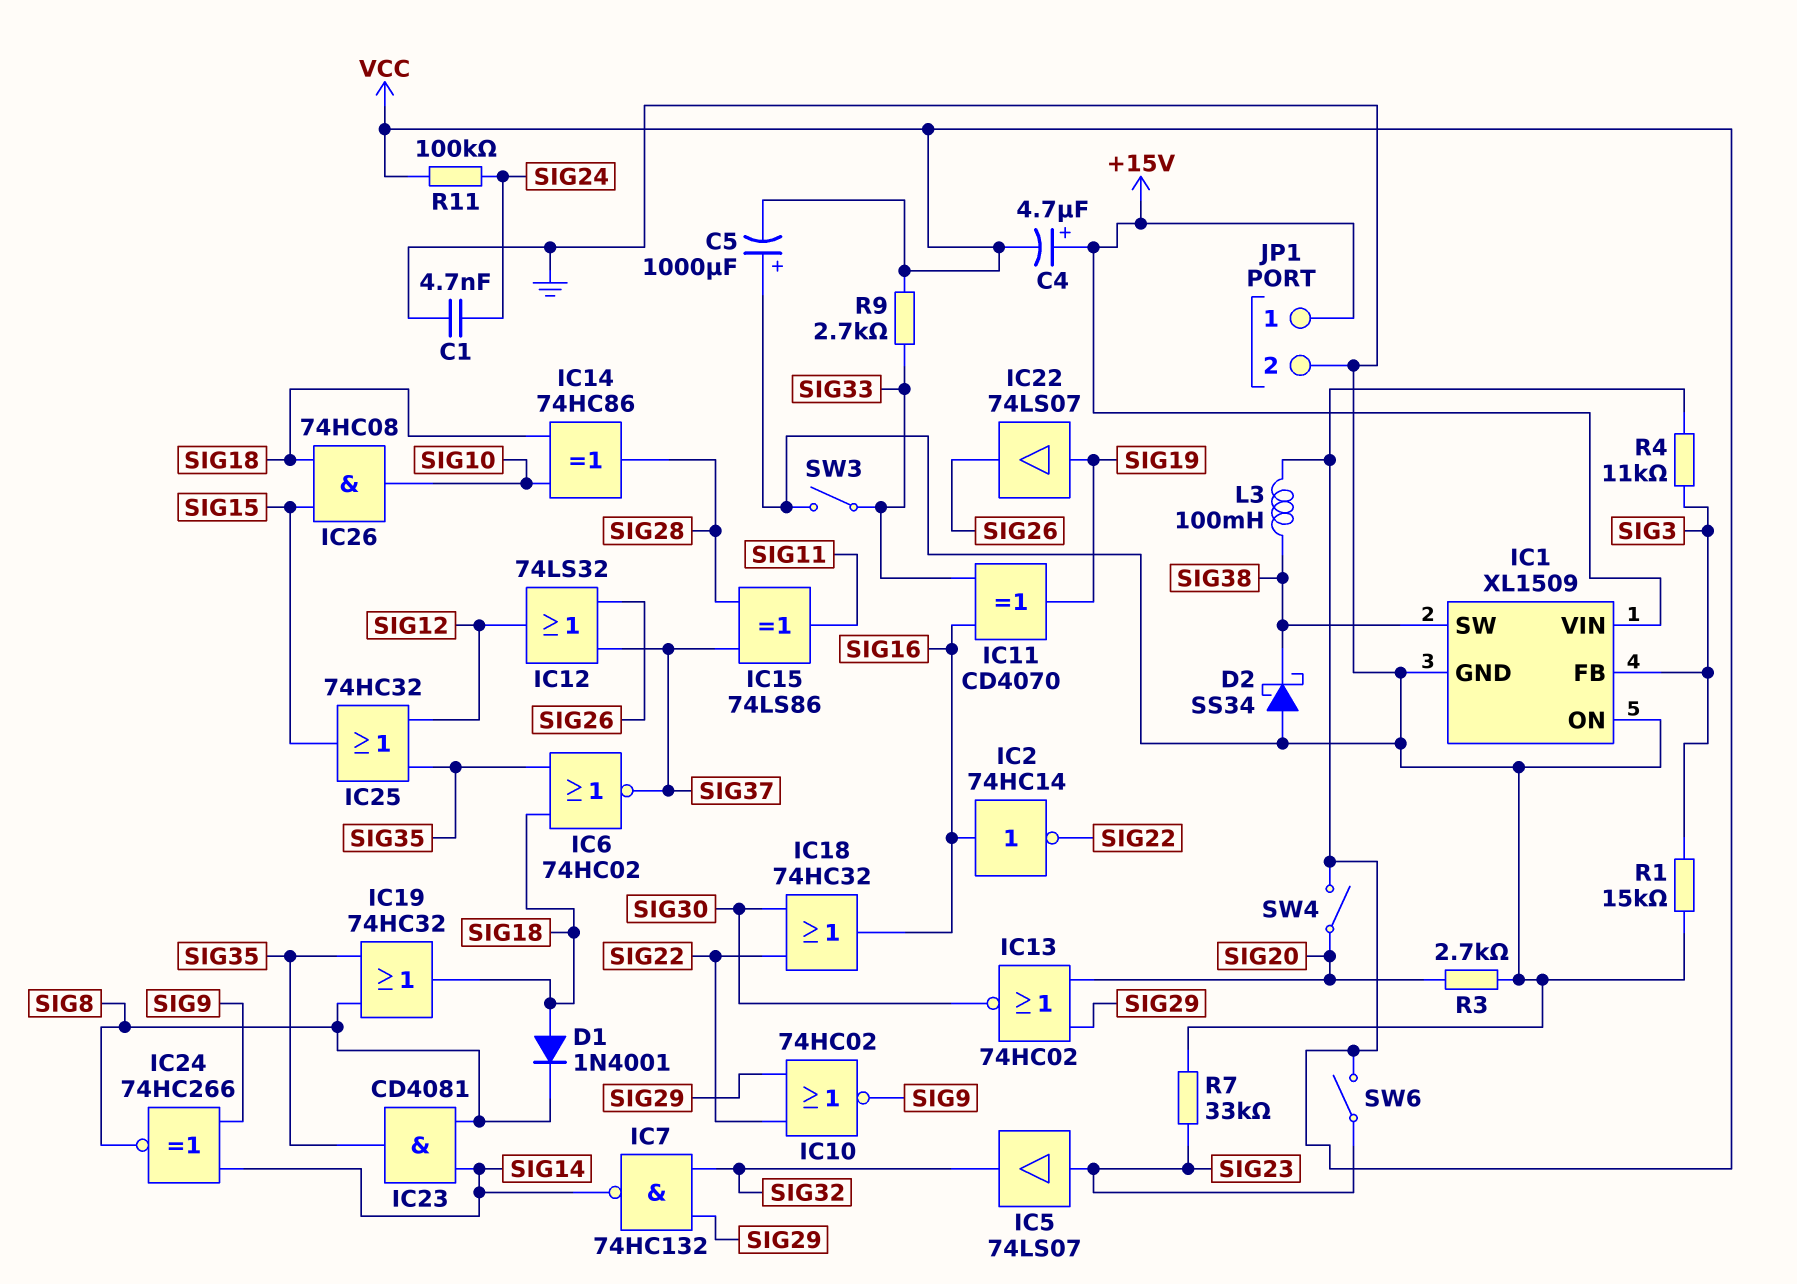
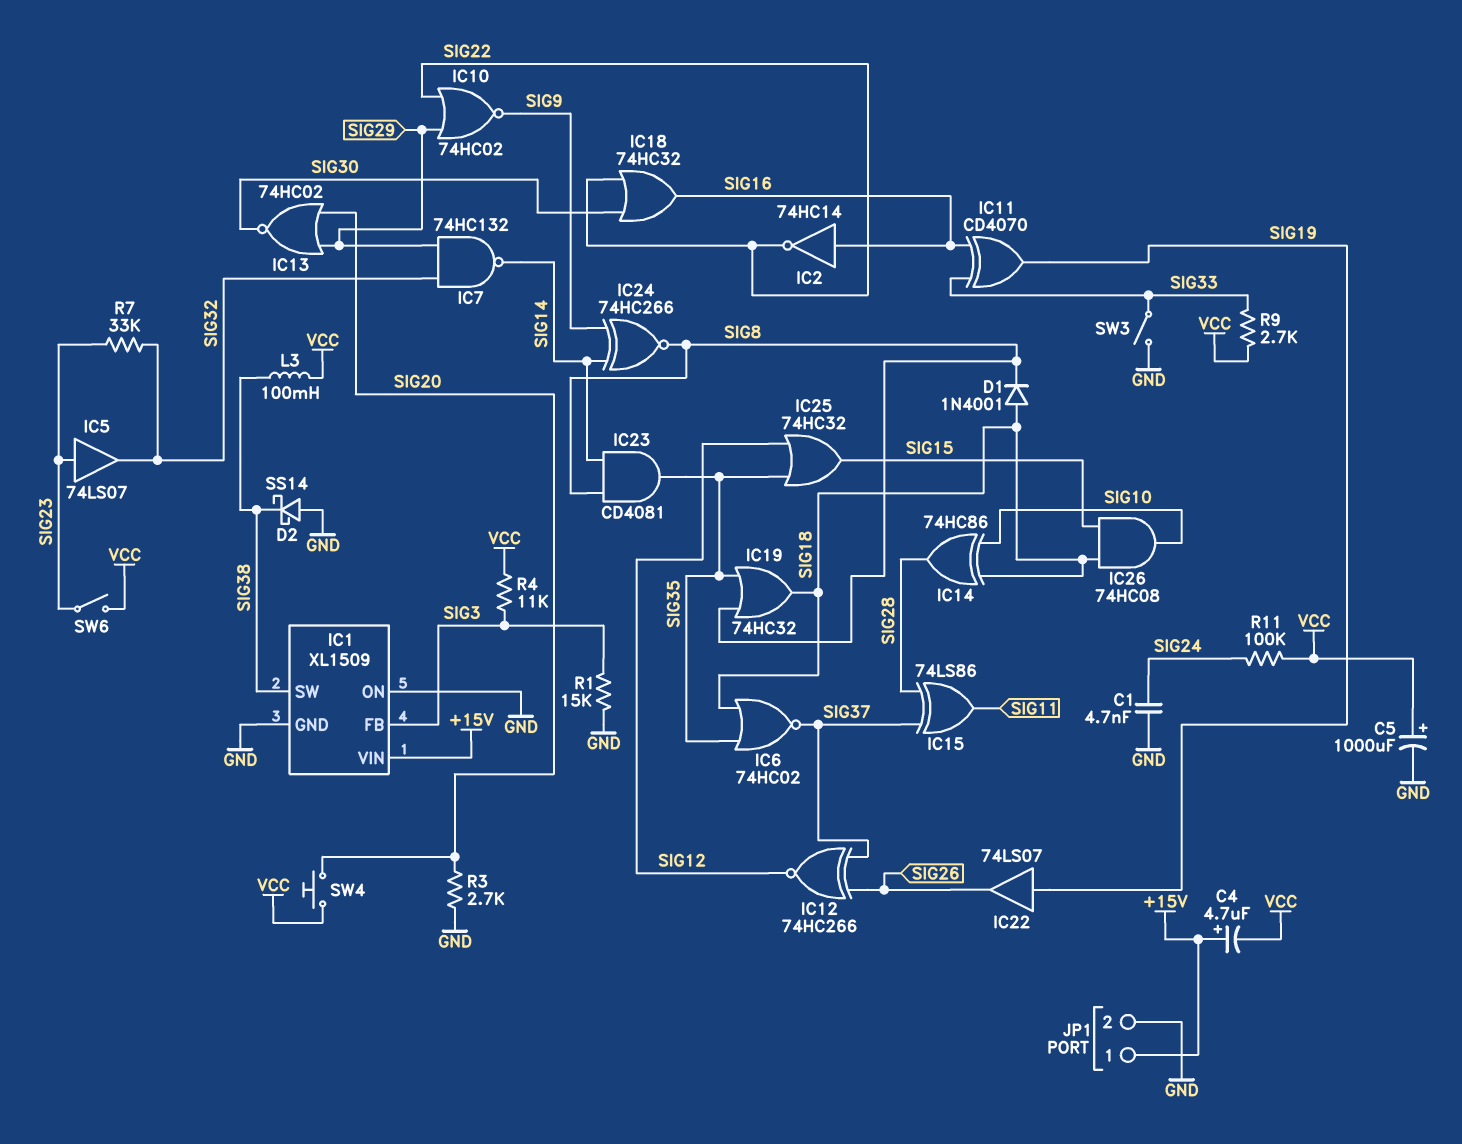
C5: 1000uF (plus GND, minus VCC) -> 1000uF (plus VCC, minus GND)
D2: schottky SS34 (A GND, K SIG38) -> schottky SS14 (A GND, K SIG38)
IC12: OR 74LS32 (in SIG26, in SIG37, out SIG12) -> XNOR 74HC266 (in SIG26, in SIG37, out SIG12)
R7: 33k (GND, SIG23) -> 33k (SIG23, SIG32)
SW4: switch (SIG20, VCC) -> button (SIG20, VCC)

